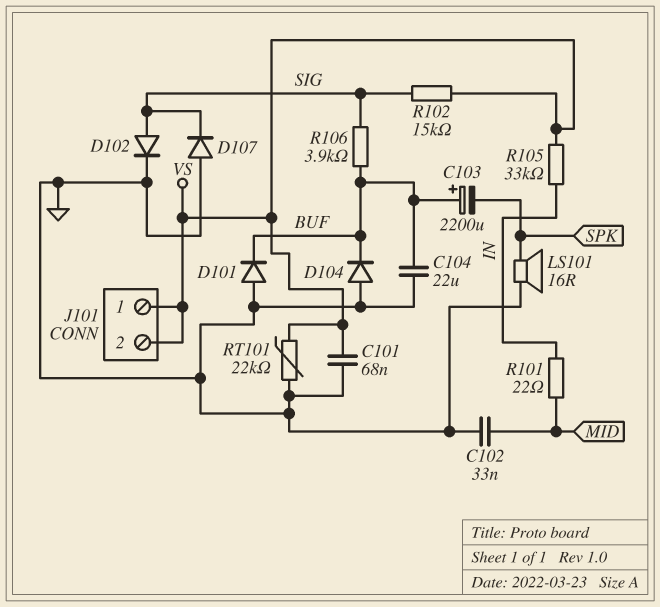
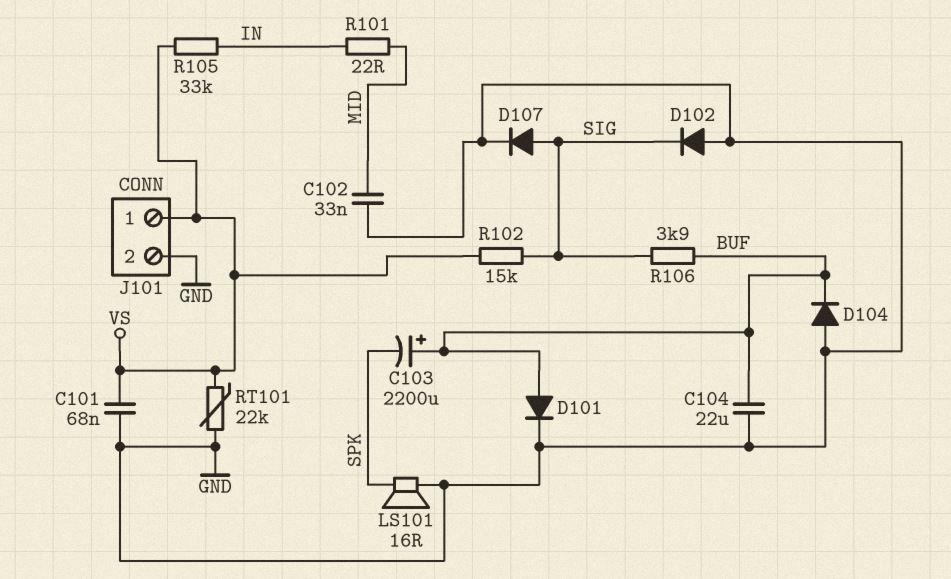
D101: diode (A GND, K BUF) -> diode (A BUF, K GND)
D102: diode (A SIG, K GND) -> diode (A GND, K SIG)
D107: diode (A GND, K SIG) -> diode (A SIG, K GND)
J101 pin 2: VS -> GND

